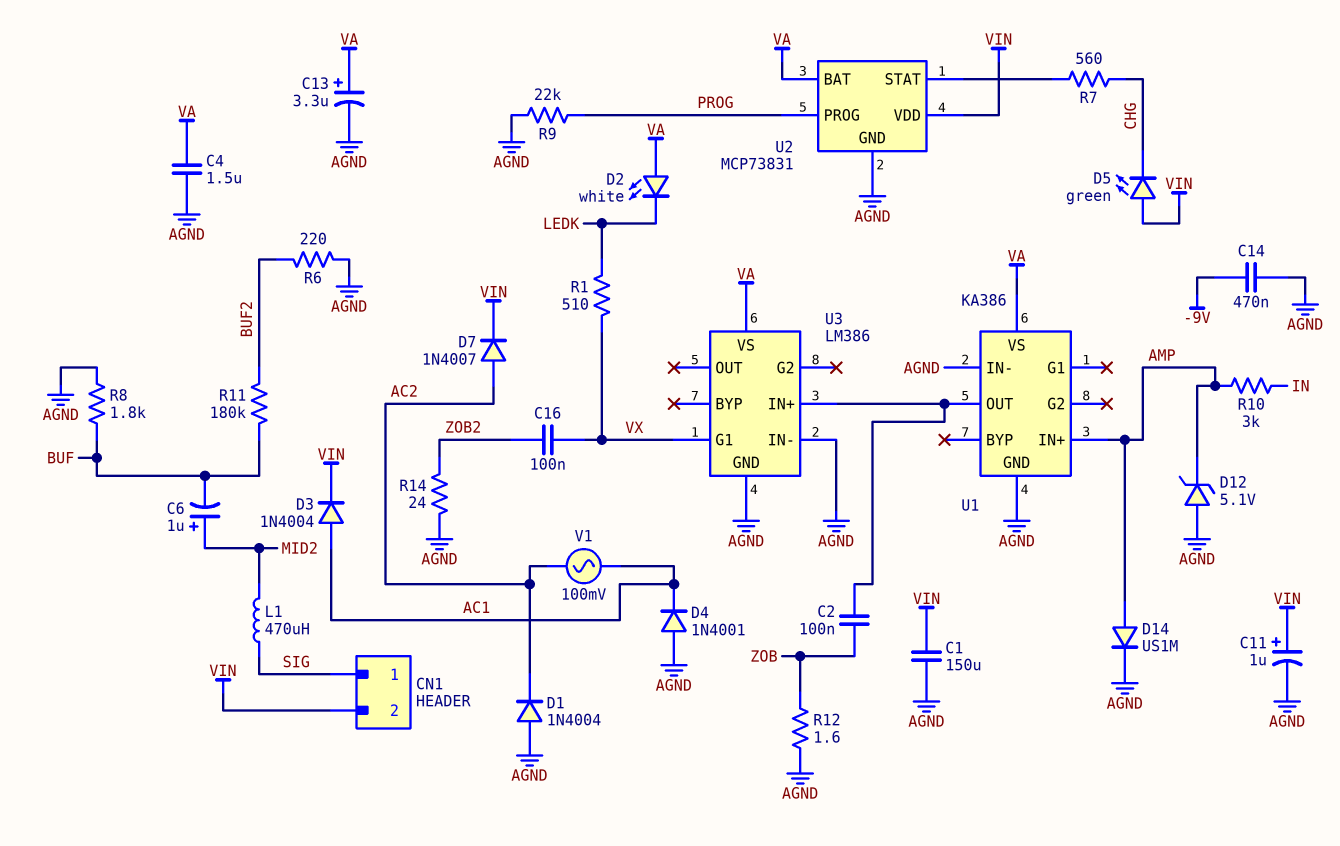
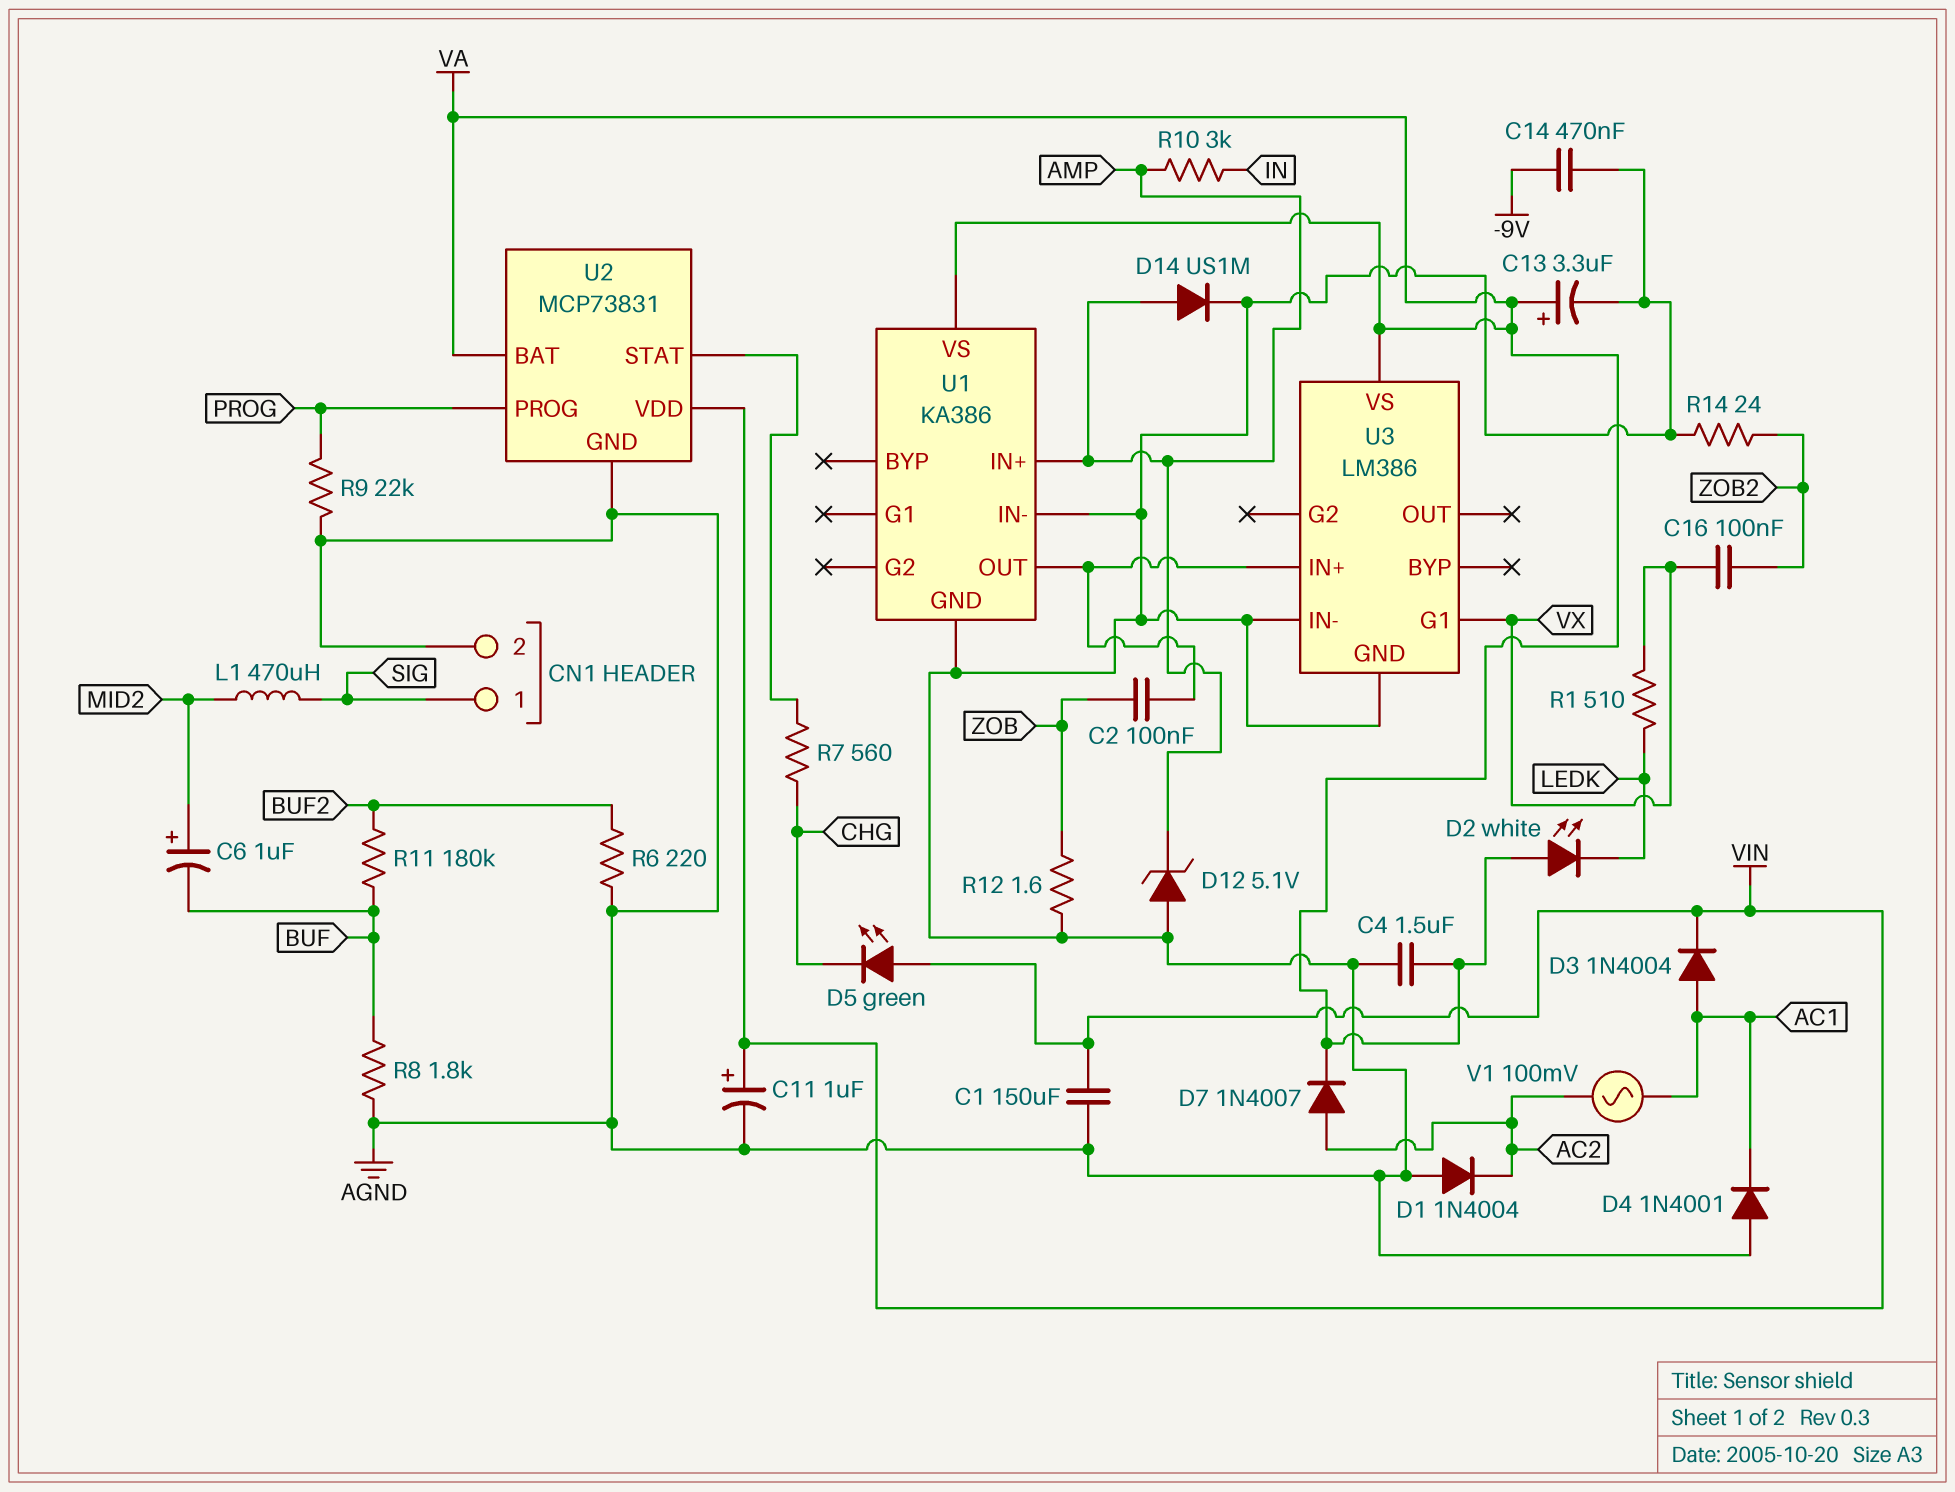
CN1 pin 2: VIN -> AGND
D7: diode 1N4007 (A AC2, K VIN) -> diode 1N4007 (A AC2, K VA)

